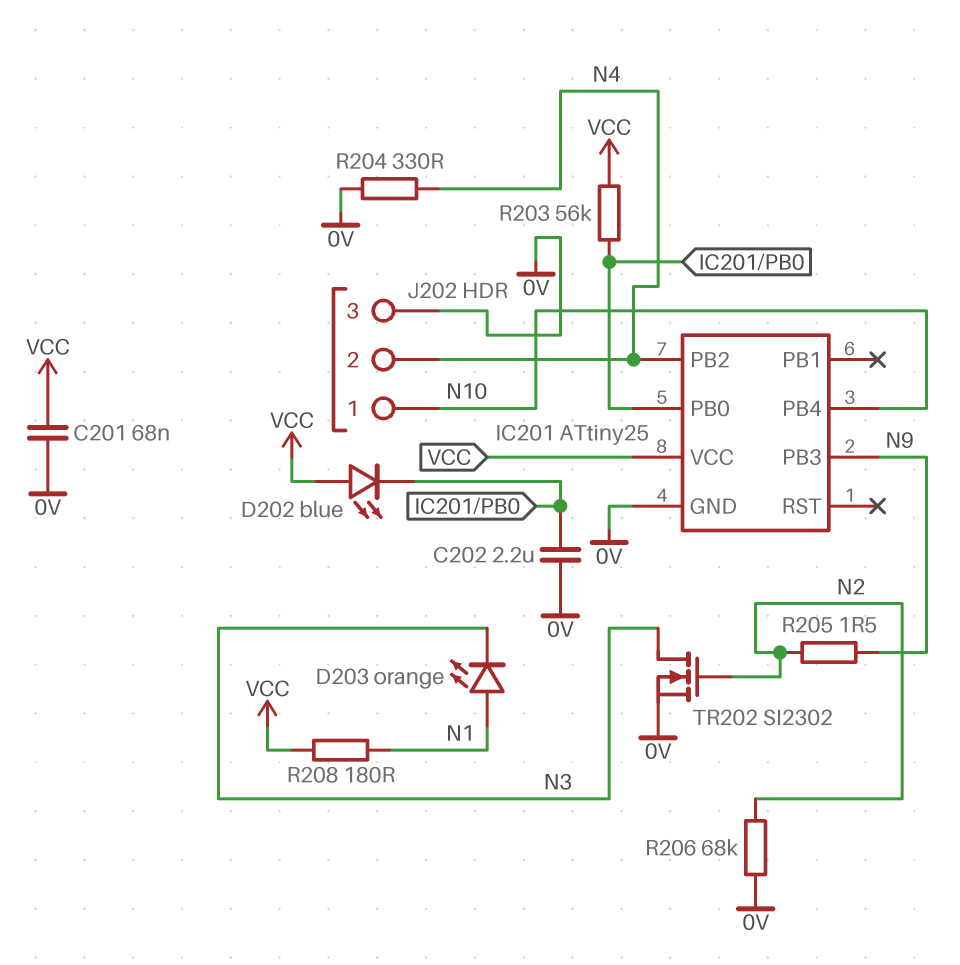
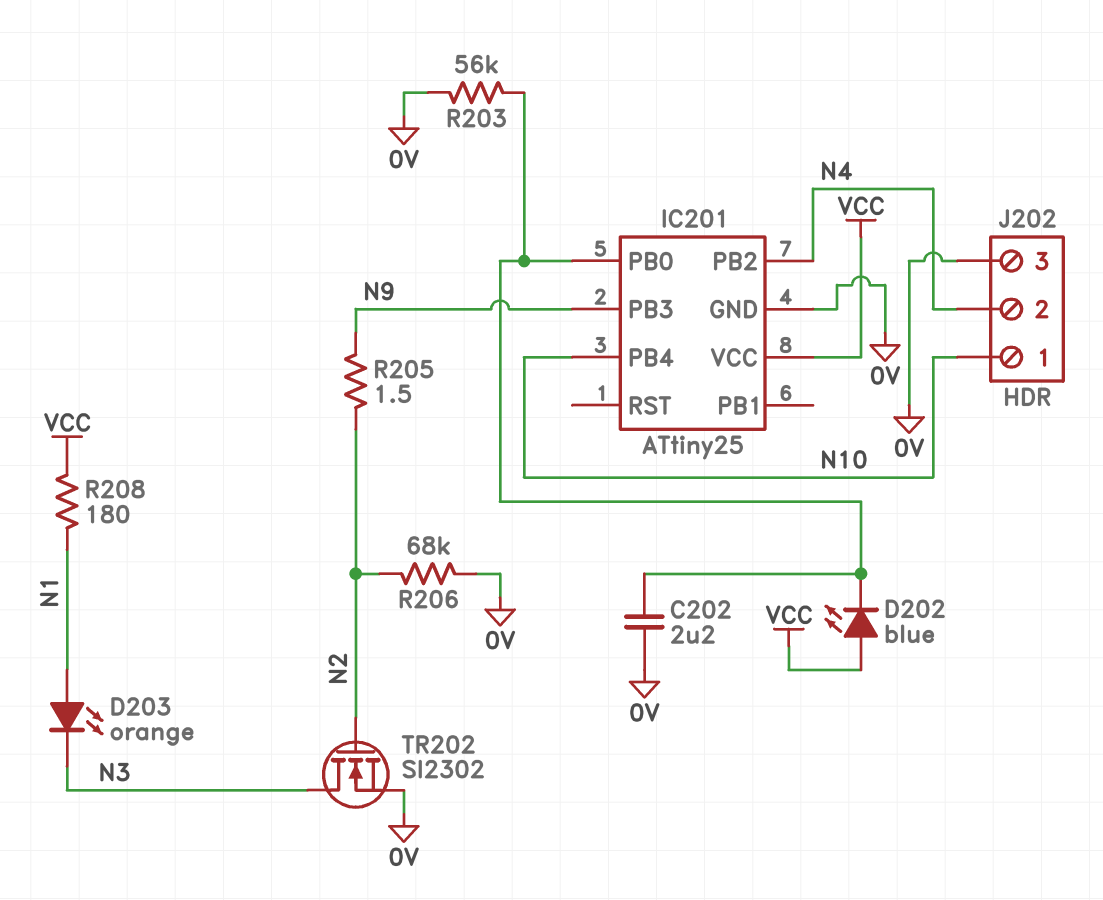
C201: 68nF (0V, VCC) -> none
R203: 56k (IC201/PB0, VCC) -> 56k (0V, IC201/PB0)
R204: 330 (0V, N4) -> none

